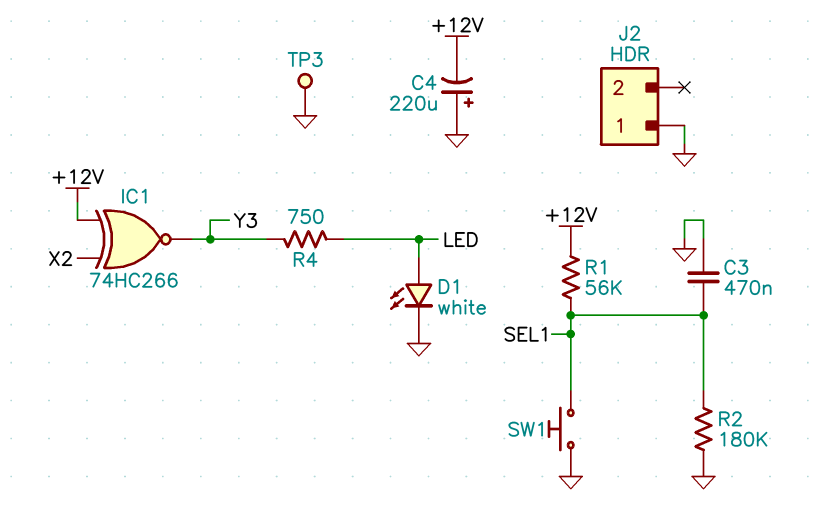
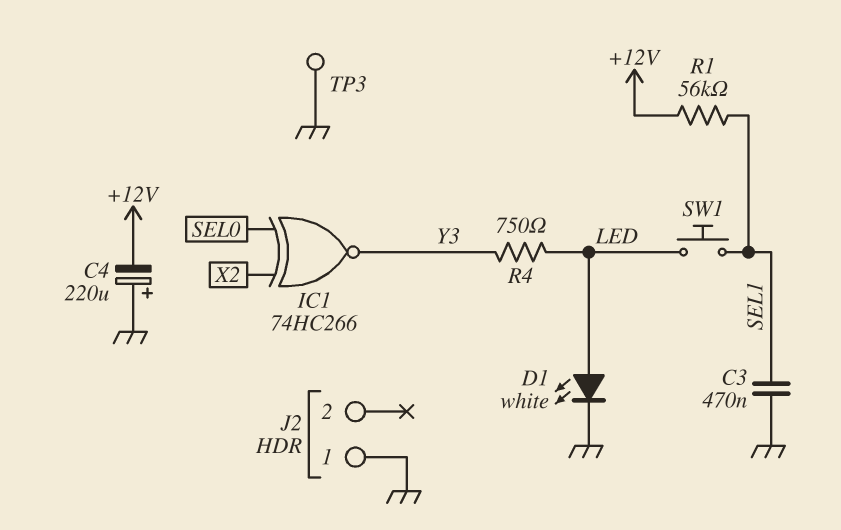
IC1: XNOR 74HC266 (in +12V, in X2, out Y3) -> XNOR 74HC266 (in SEL0, in X2, out Y3)
R2: 180k (GND, SEL1) -> none
SW1: button (GND, SEL1) -> button (LED, SEL1)

